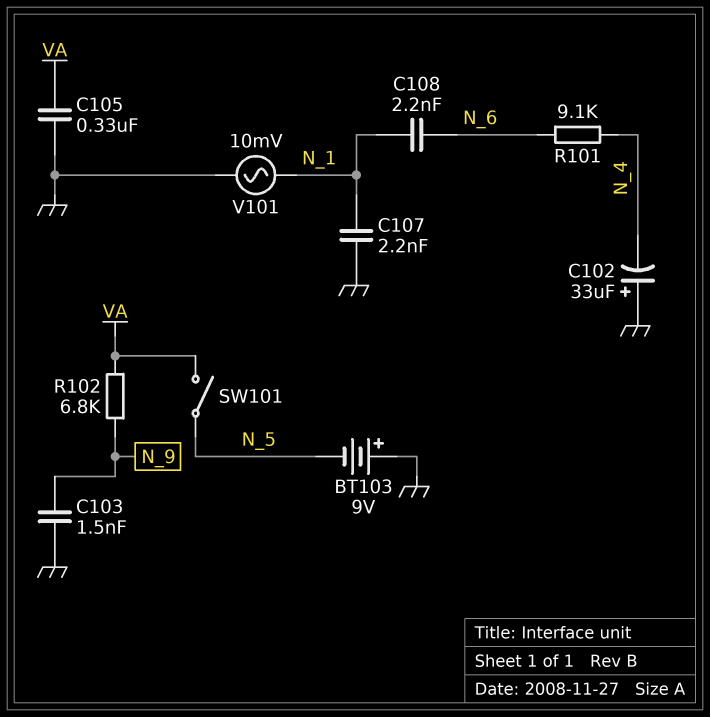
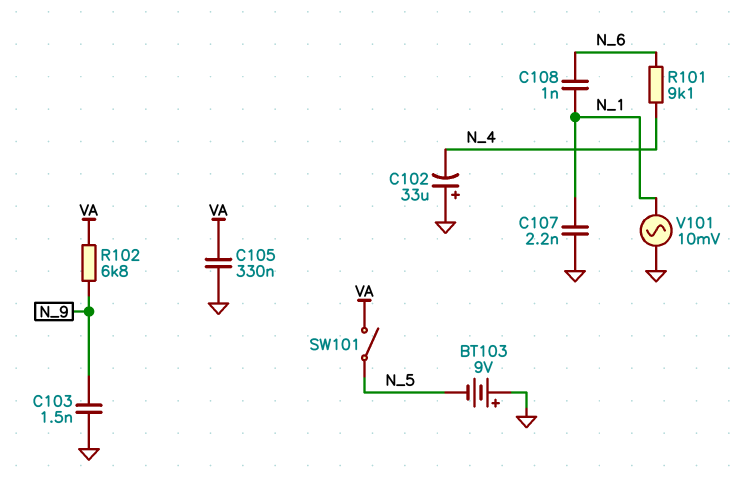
C108: 2.2nF (N_1, N_6) -> 1nF (N_1, N_6)

